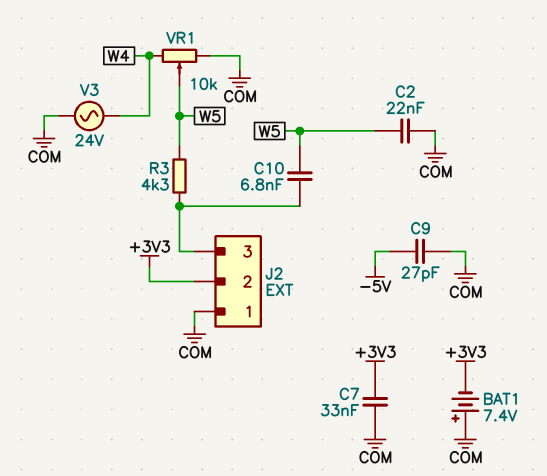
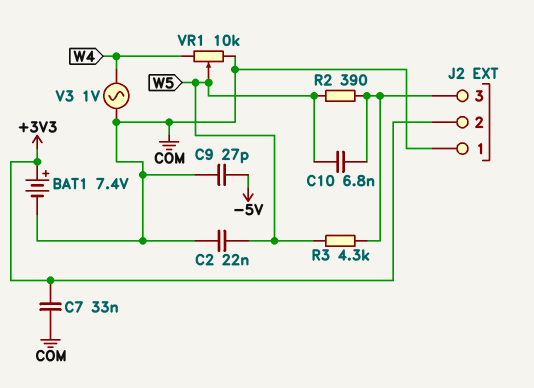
BAT1: 7.4V (plus COM, minus +3V3) -> 7.4V (plus +3V3, minus COM)
R2: none -> 390 (J2/3, W5)
V3: AC 24V (COM, W4) -> AC 1V (COM, W4)

